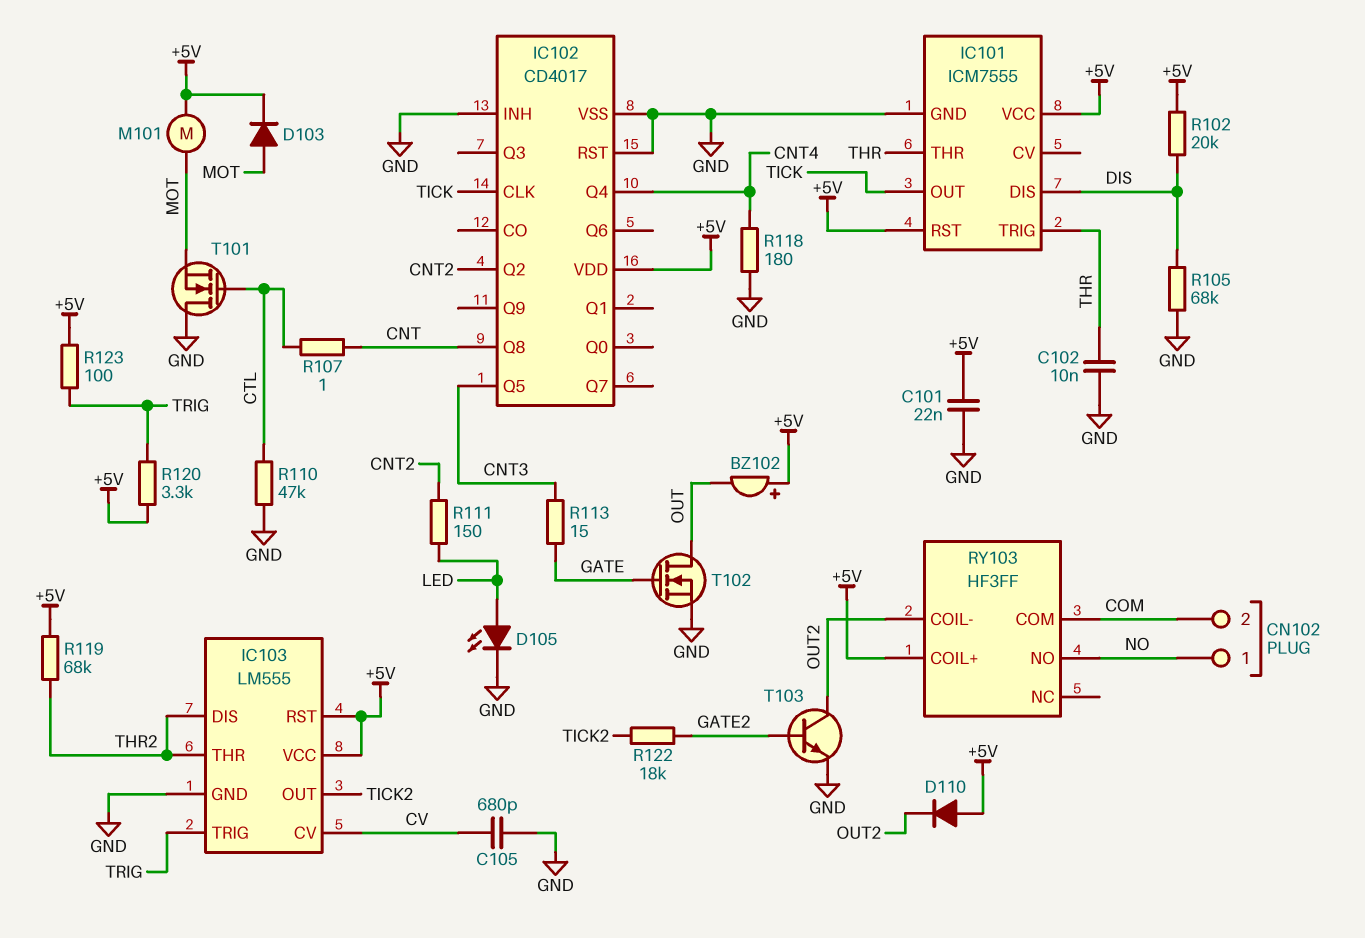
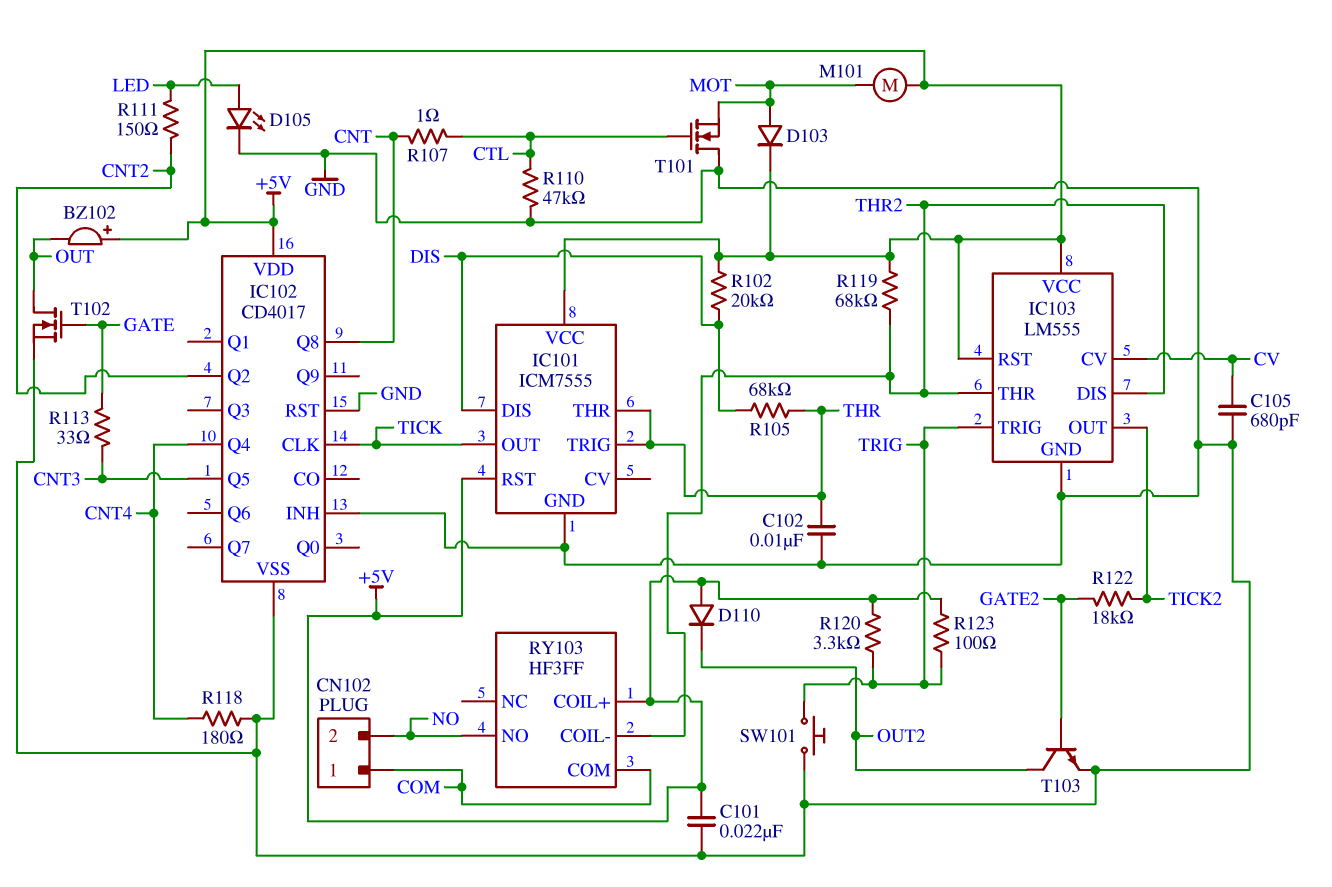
CN102 pin 1: NO -> COM
CN102 pin 2: COM -> NO
R105: 68k (DIS, GND) -> 68k (DIS, THR)
R113: 15 (CNT3, GATE) -> 33 (CNT3, GATE)
RY103 pin COIL-: OUT2 -> THR2
SW101: none -> button (GND, TRIG)

